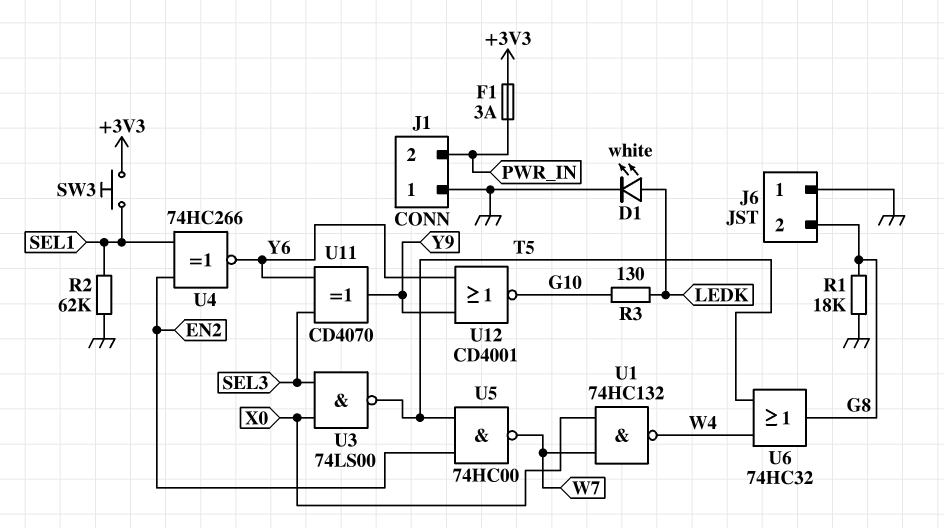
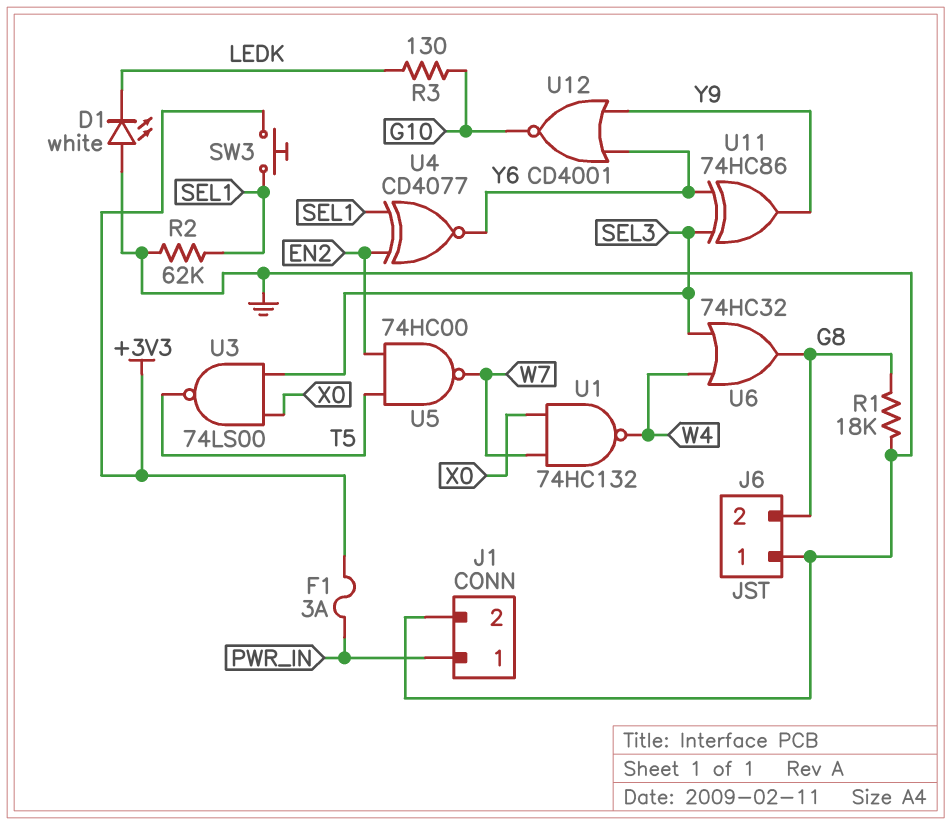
D1: LED white (A LEDK, K GND) -> LED white (A GND, K LEDK)
J1 pin 1: GND -> PWR_IN
J1 pin 2: PWR_IN -> GND
U4: XNOR 74HC266 (in EN2, in SEL1, out Y6) -> XNOR CD4077 (in EN2, in SEL1, out Y6)
U6: OR 74HC32 (in T5, in W4, out G8) -> OR 74HC32 (in SEL3, in W4, out G8)
U11: XOR CD4070 (in SEL3, in Y6, out Y9) -> XOR 74HC86 (in SEL3, in Y6, out Y9)

